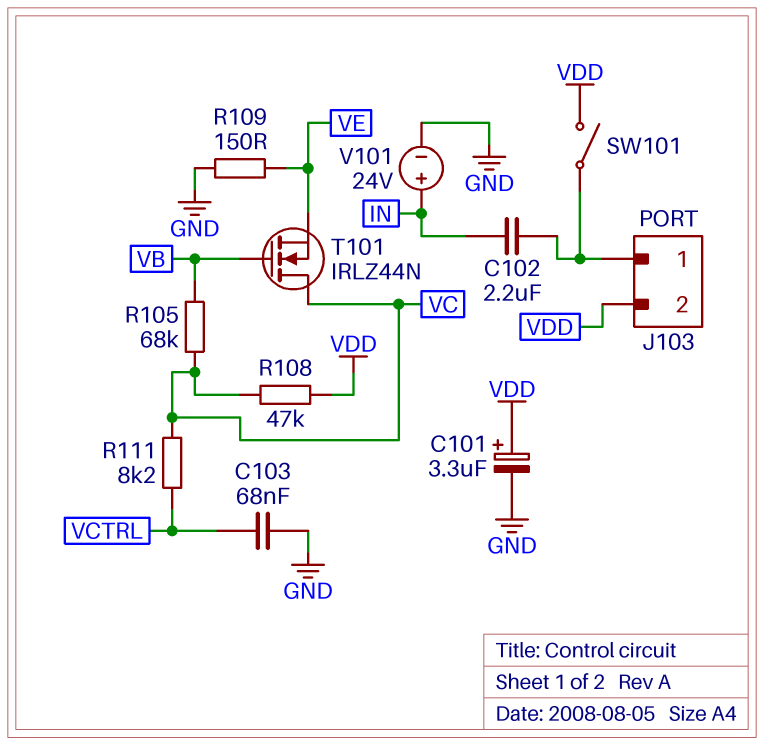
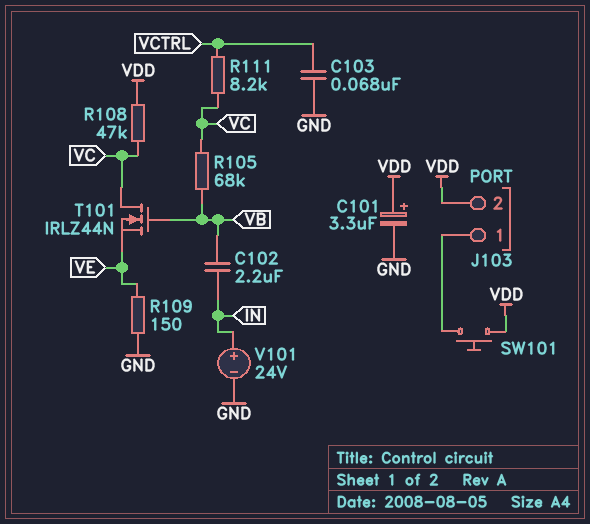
C102: 2.2uF (IN, J103/1) -> 2.2uF (IN, VB)
SW101: switch (J103/1, VDD) -> button (J103/1, VDD)

